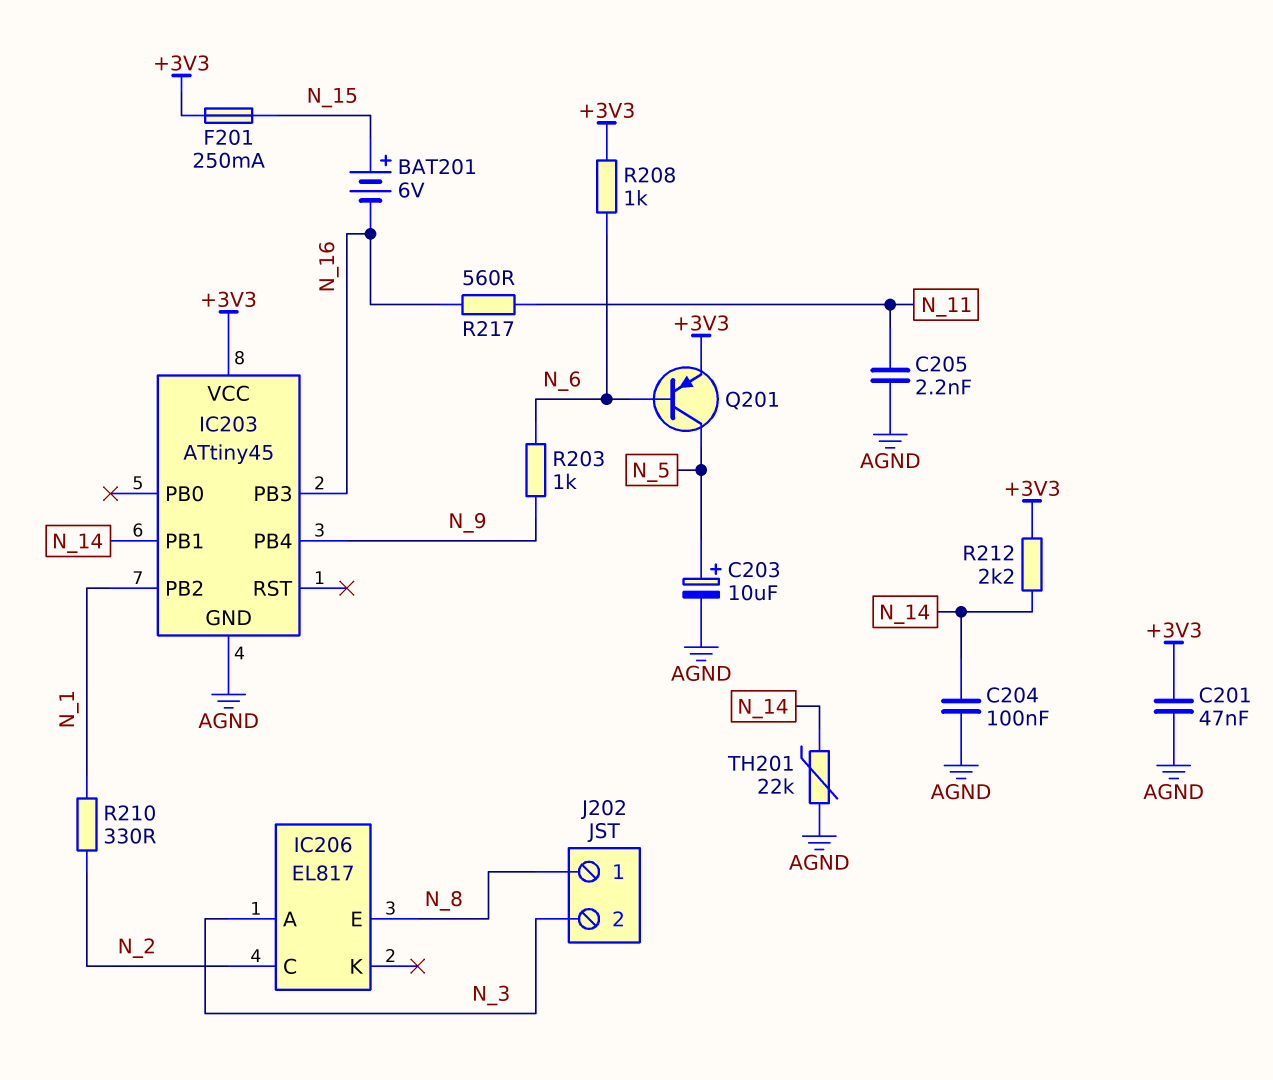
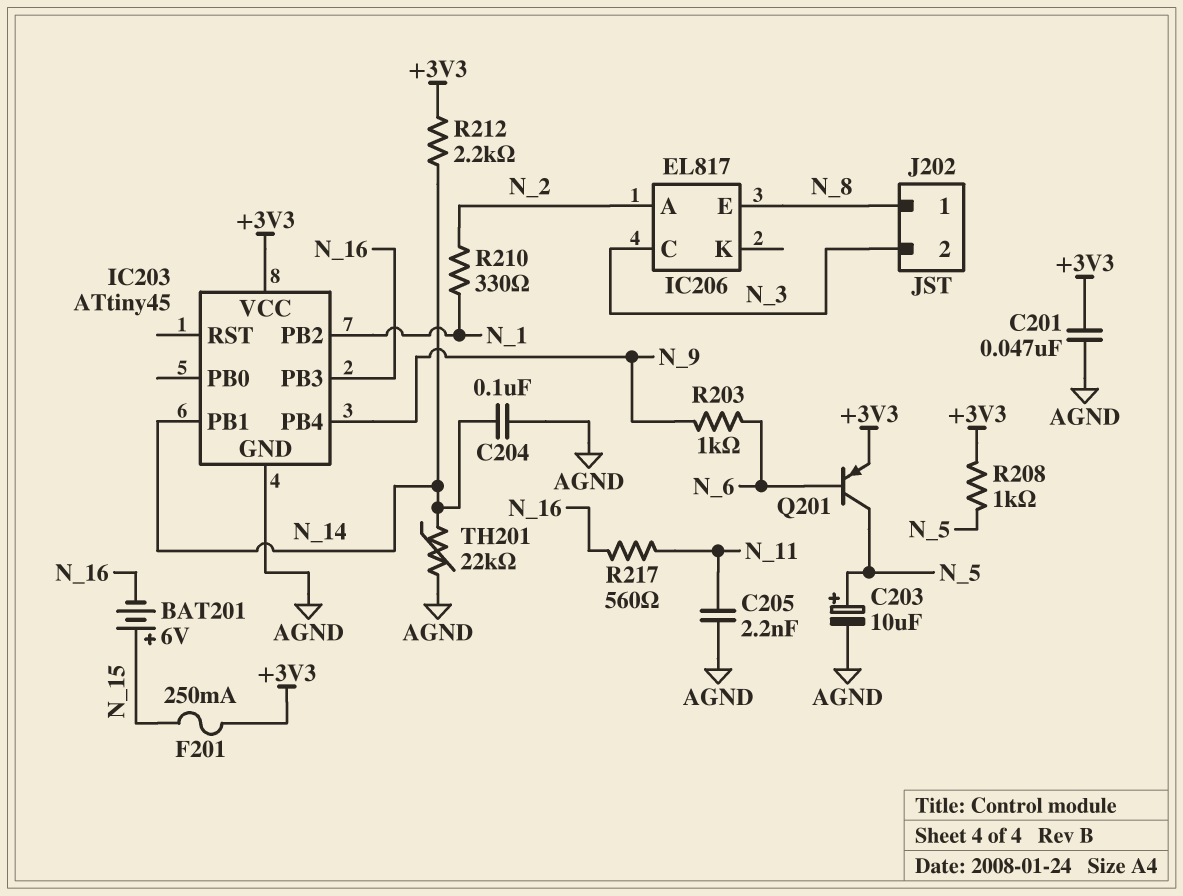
IC206 pin A: N_3 -> N_2
IC206 pin C: N_2 -> N_3
R208: 1k (+3V3, N_6) -> 1k (+3V3, N_5)

